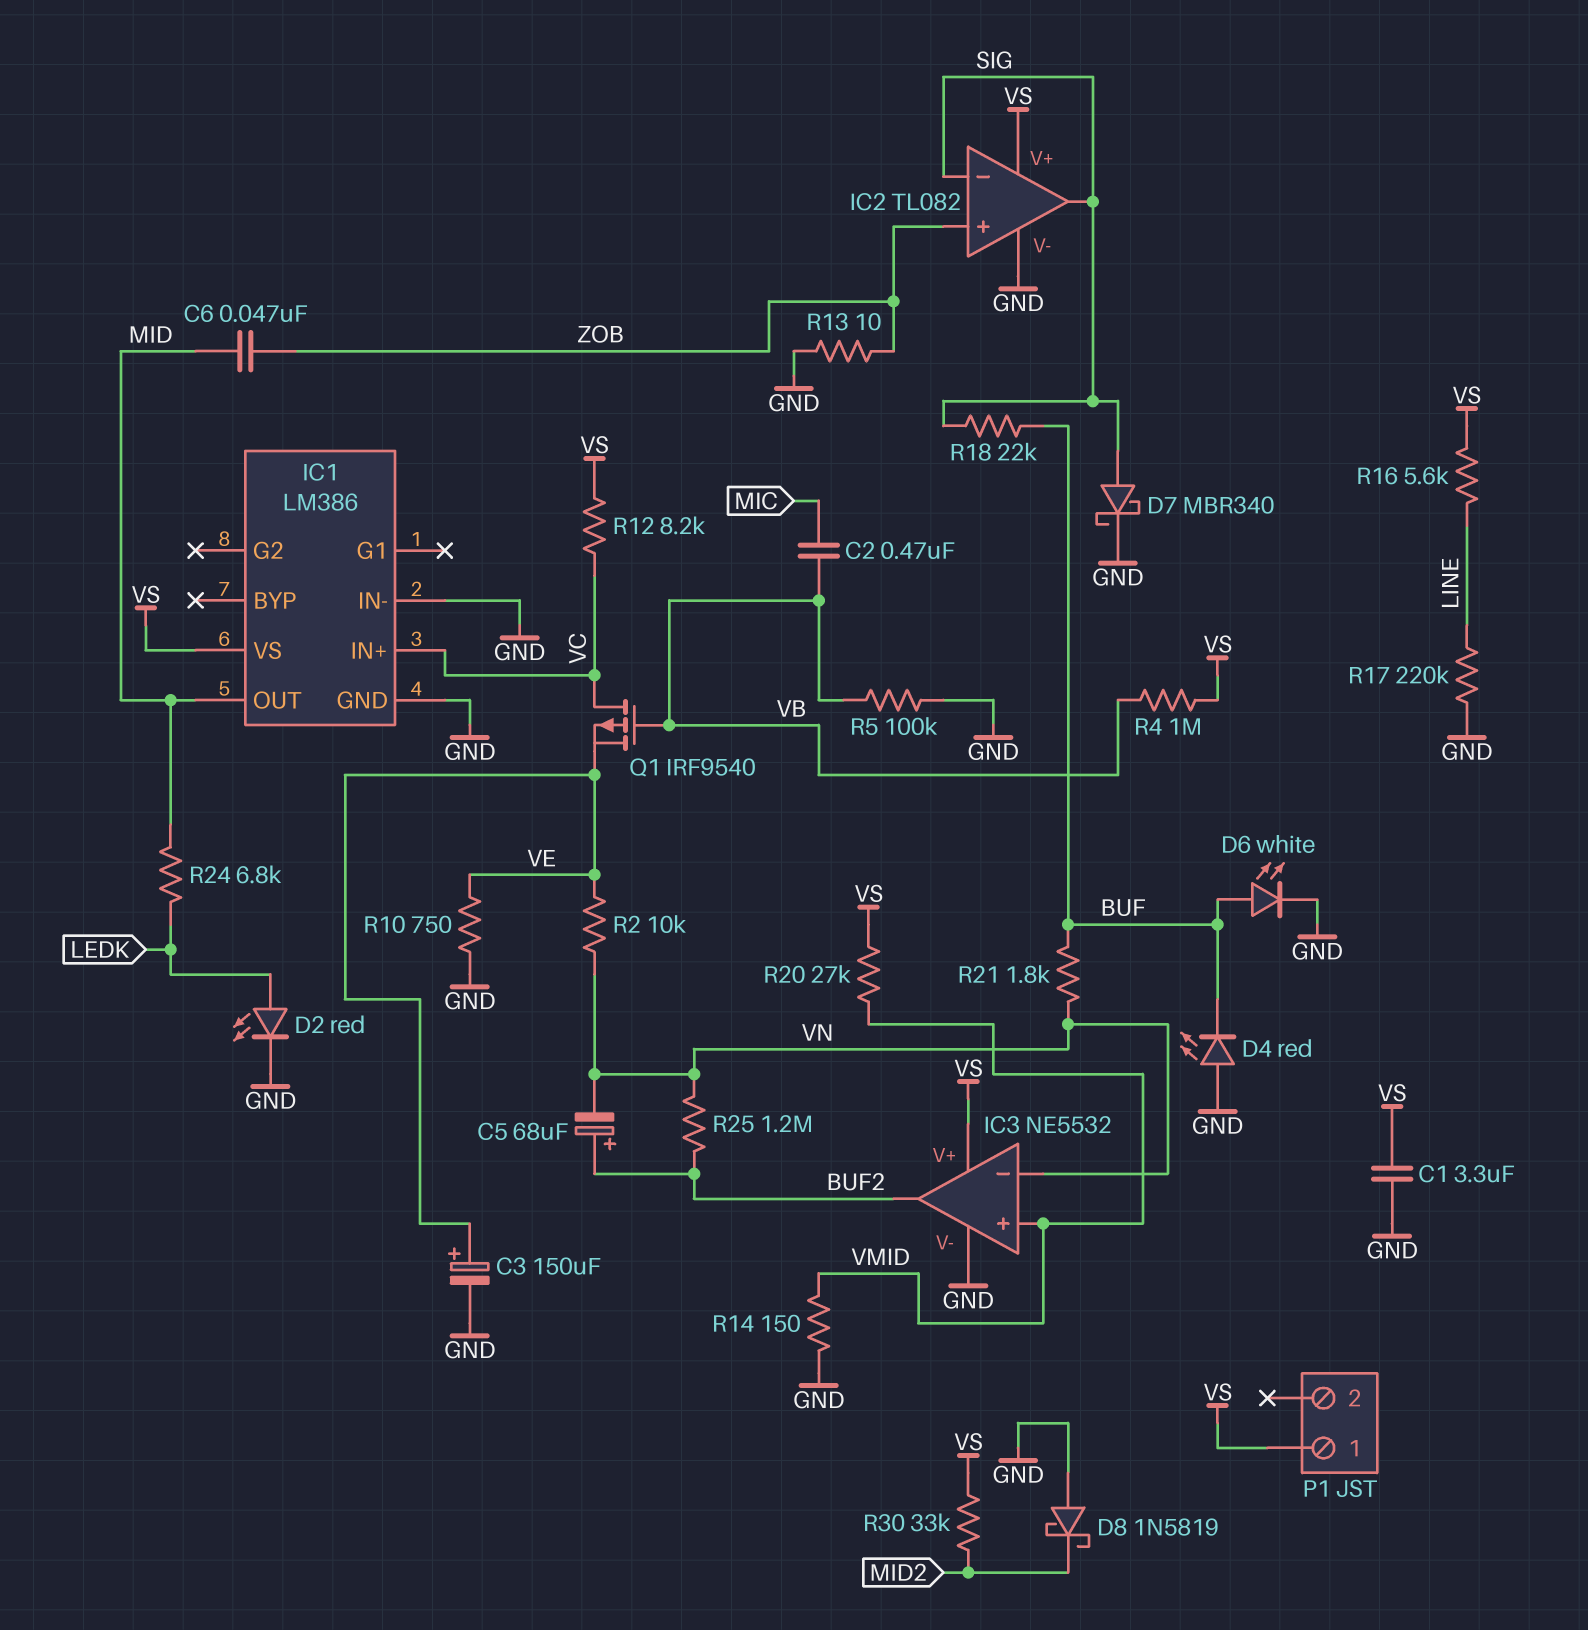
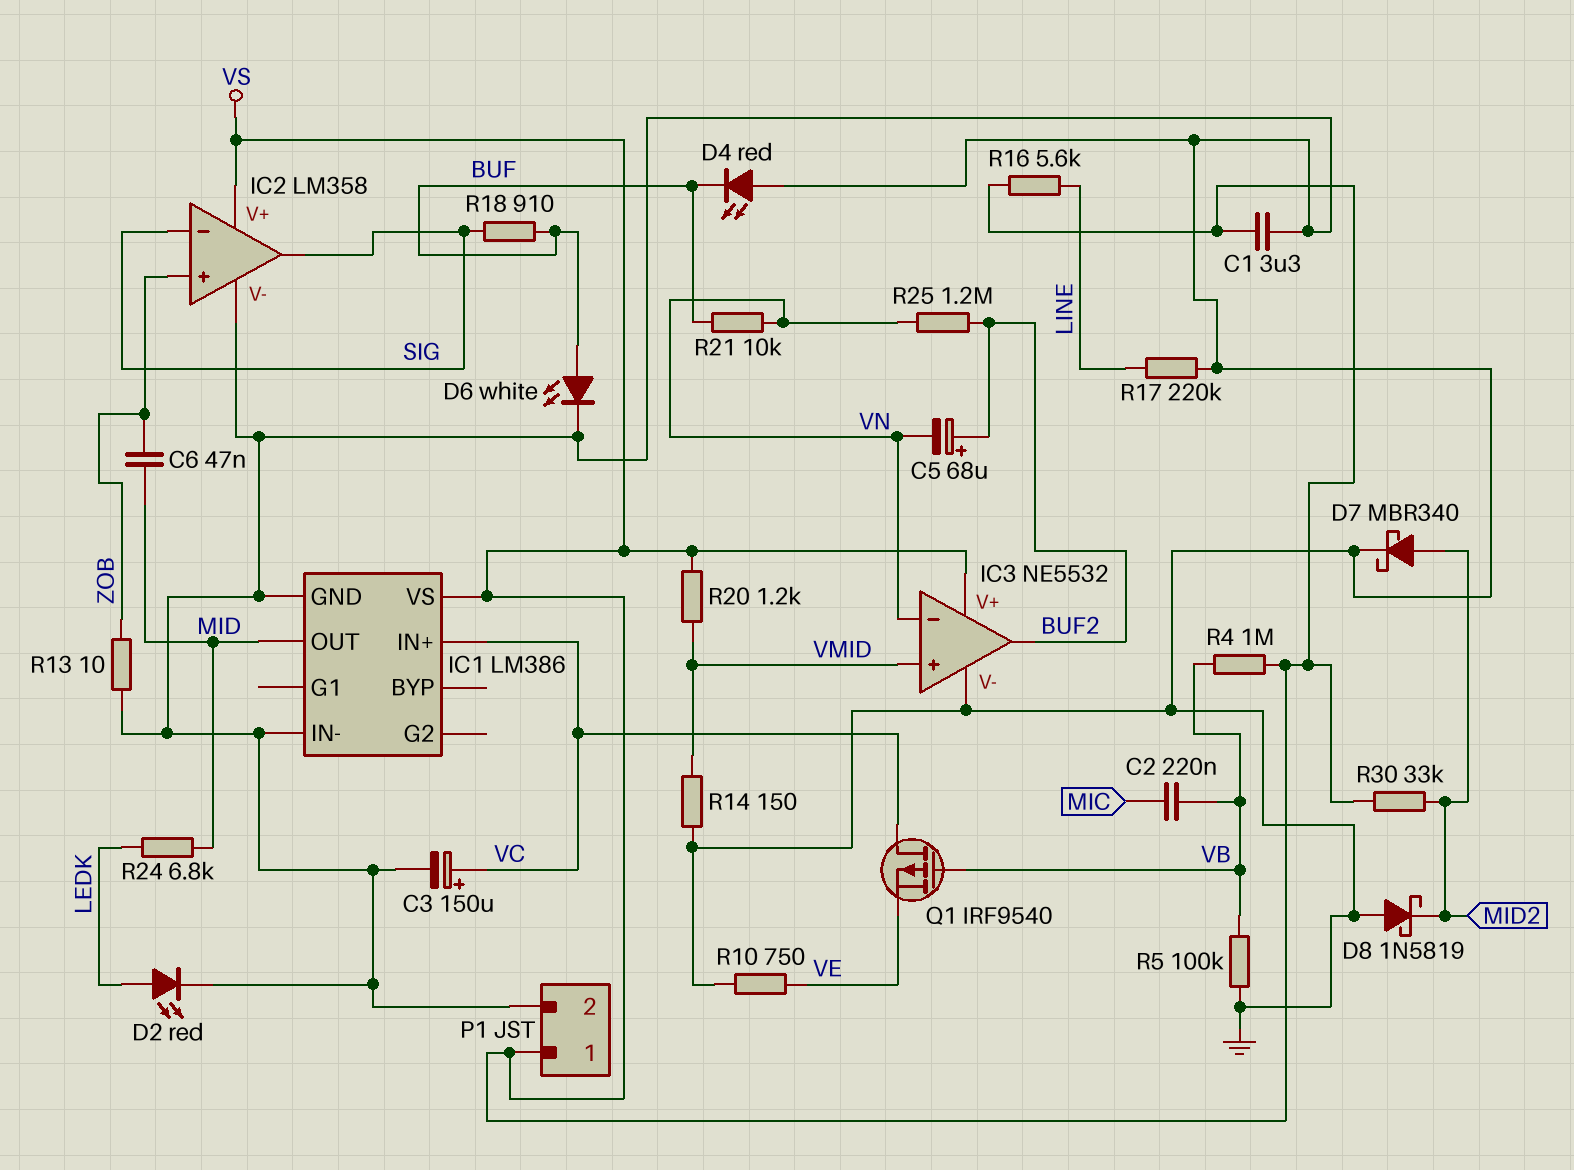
C2: 470nF (MIC, VB) -> 220nF (MIC, VB)
C3: 150uF (plus VE, minus GND) -> 150uF (plus VC, minus GND)
D7: schottky MBR340 (A SIG, K GND) -> schottky MBR340 (A MID2, K GND)
IC2: TL082 -> LM358
P1 pin 2: none -> GND
R2: 10k (VE, VN) -> none
R12: 8.2k (VC, VS) -> none
R18: 22k (BUF, SIG) -> 910 (BUF, SIG)
R20: 27k (VMID, VS) -> 1.2k (VMID, VS)
R21: 1.8k (BUF, VN) -> 10k (BUF, VN)

